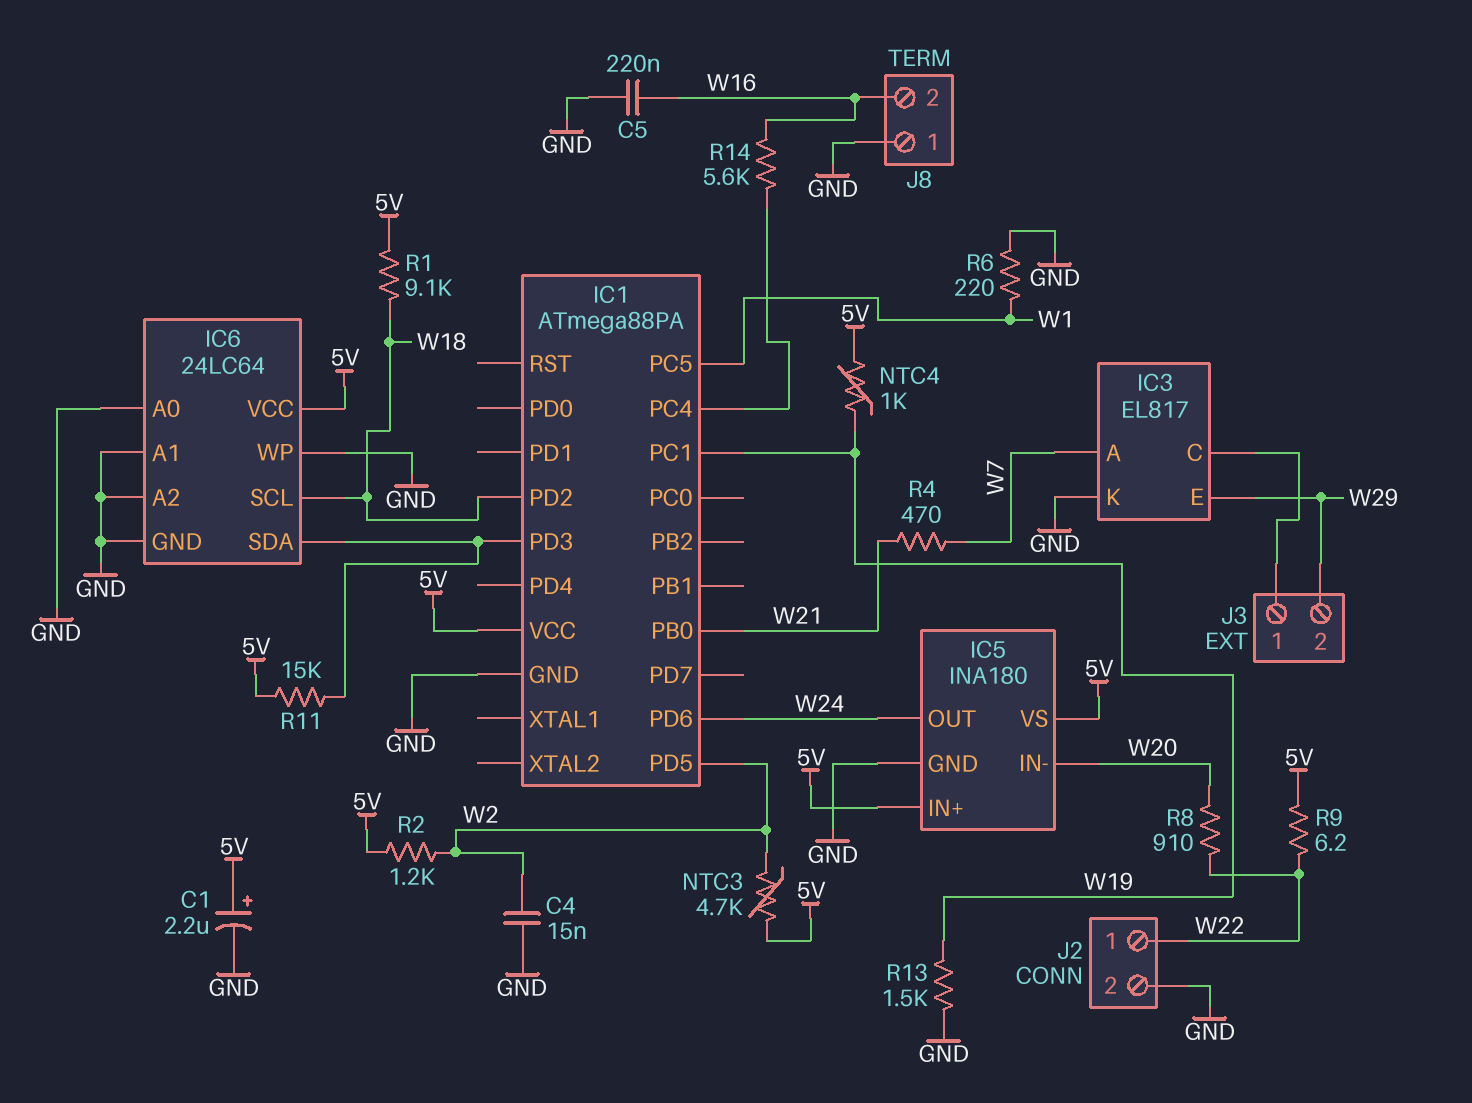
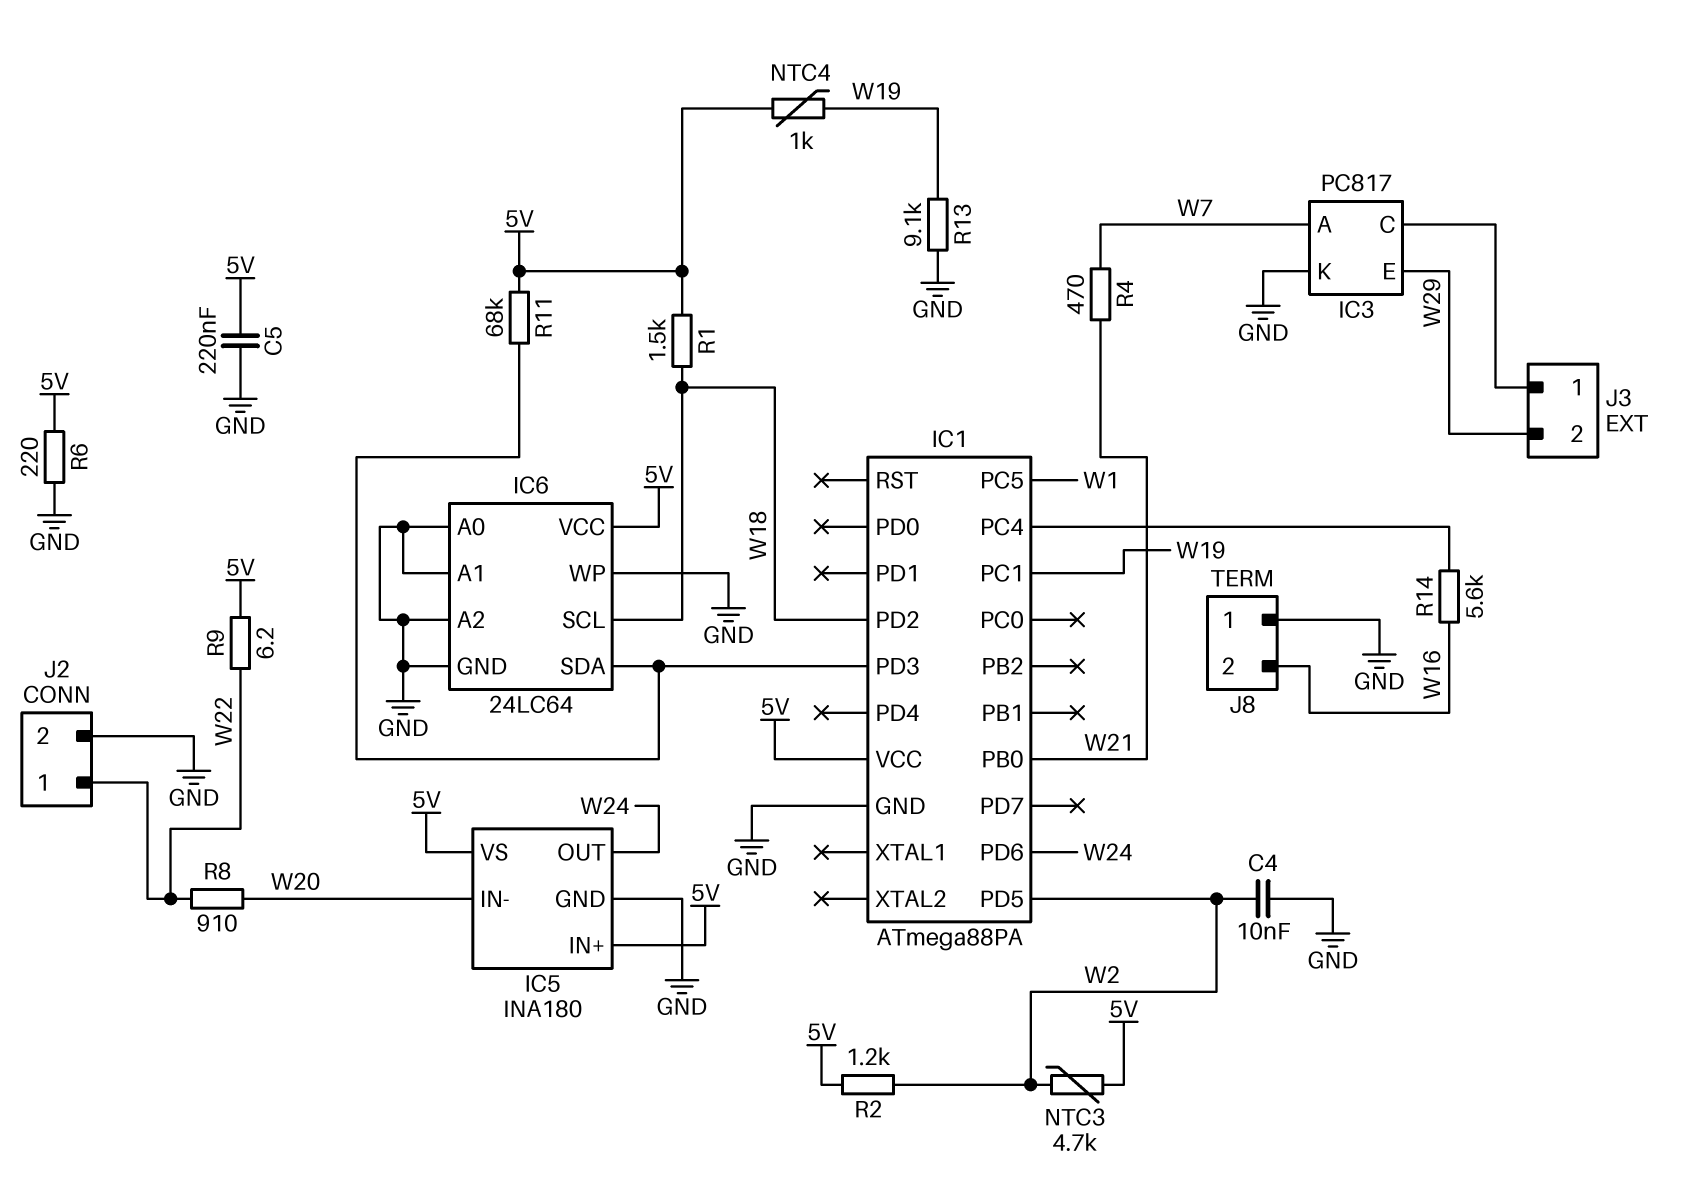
C1: 2.2uF (plus 5V, minus GND) -> none
C4: 15nF (GND, W2) -> 10nF (GND, W2)
C5: 220nF (GND, W16) -> 220nF (5V, GND)
IC3: EL817 -> PC817
R1: 9.1k (5V, W18) -> 1.5k (5V, W18)
R6: 220 (GND, W1) -> 220 (5V, GND)
R11: 15k (5V, IC1/PD3) -> 68k (5V, IC1/PD3)
R13: 1.5k (GND, W19) -> 9.1k (GND, W19)

